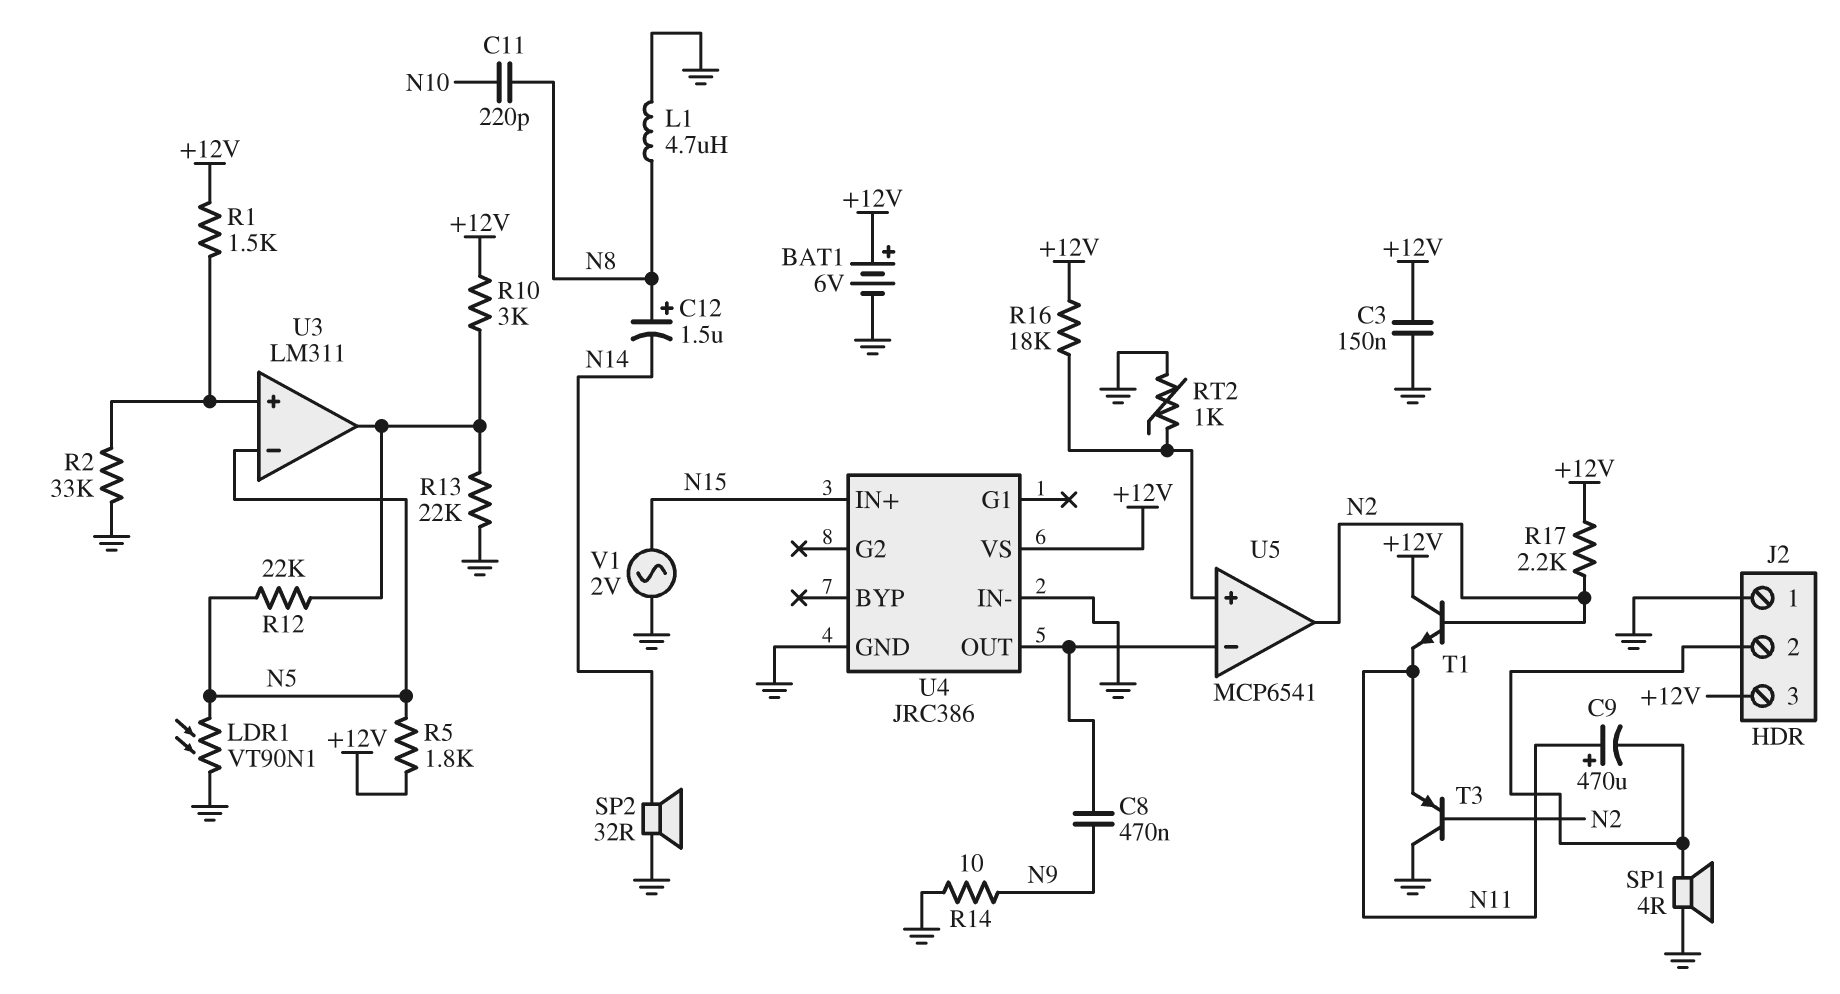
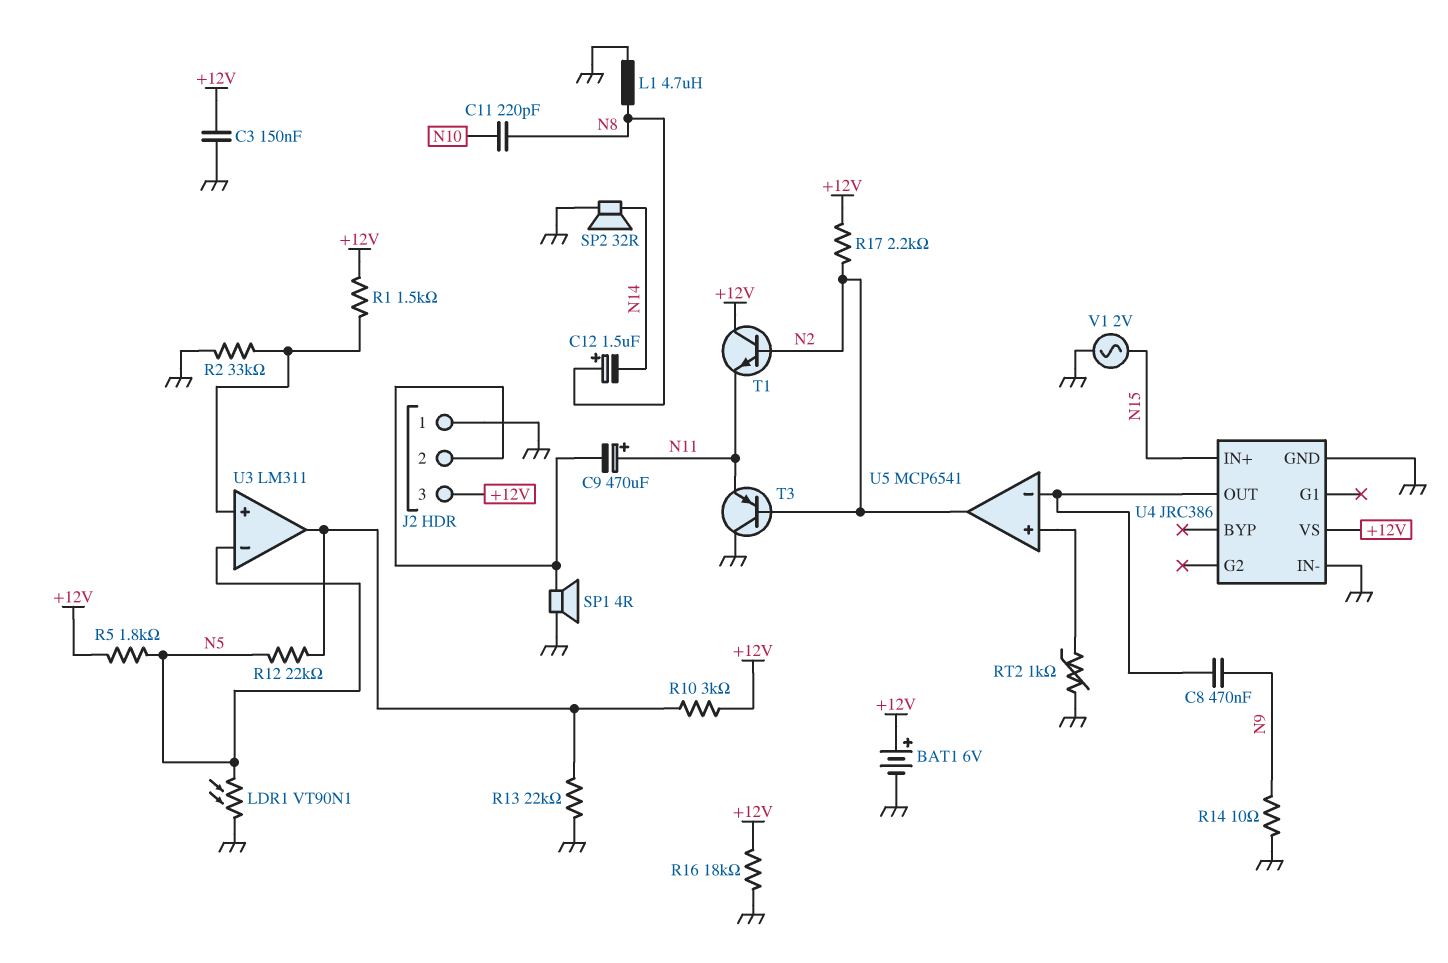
R16: 18k (+12V, U5/in+) -> 18k (+12V, GND)

